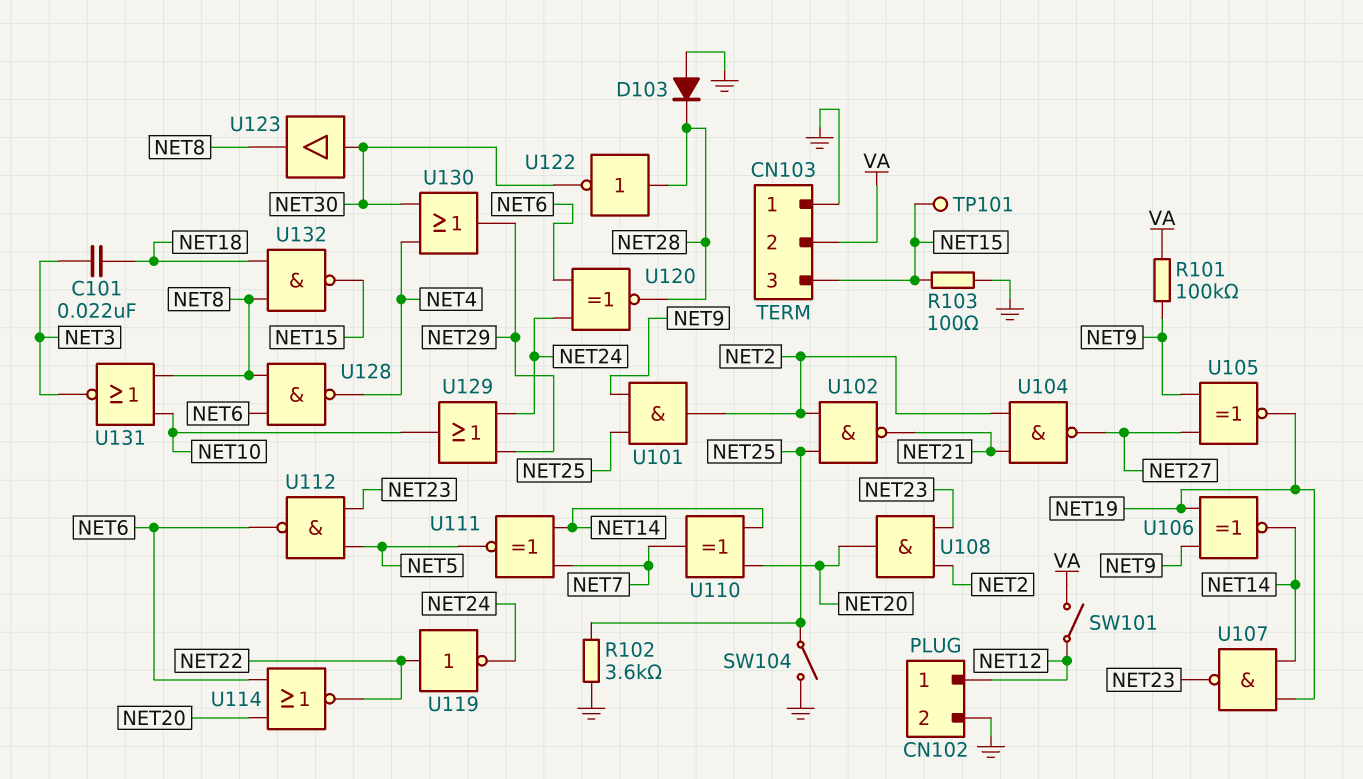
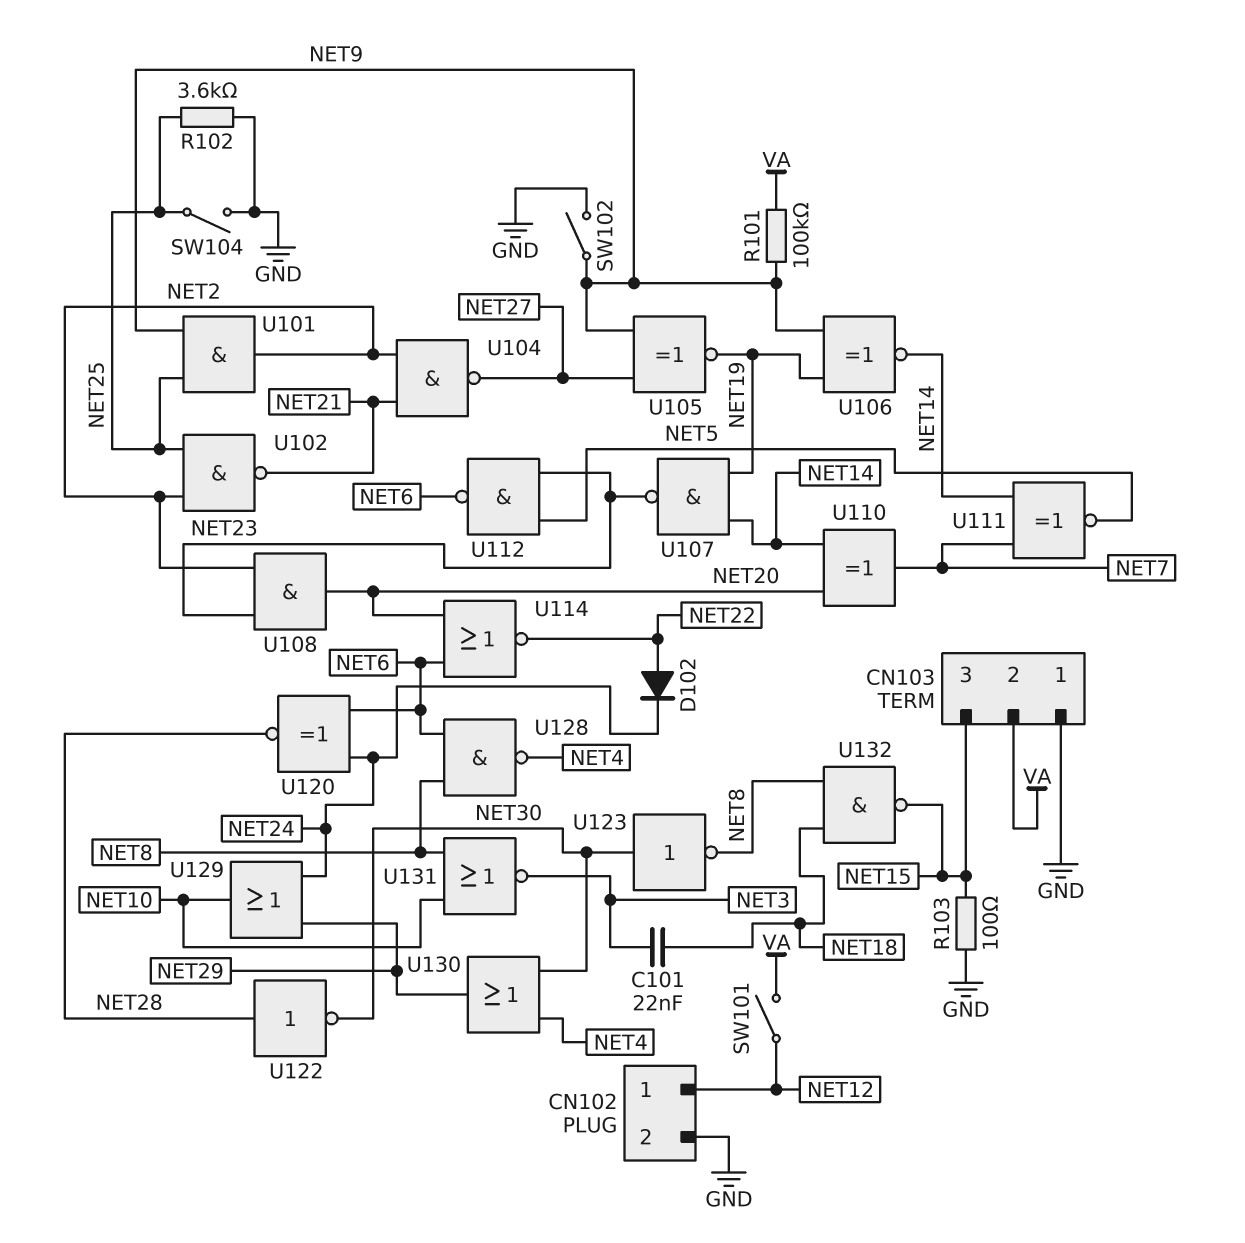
D102: none -> diode (A NET22, K NET24)
D103: diode (A GND, K NET28) -> none
SW102: none -> switch (GND, NET9)
TP101: test point (NET15) -> none
U119: NOT (in NET22, out NET24) -> none
U123: buffer (in NET30, out NET8) -> NOT (in NET30, out NET8)

